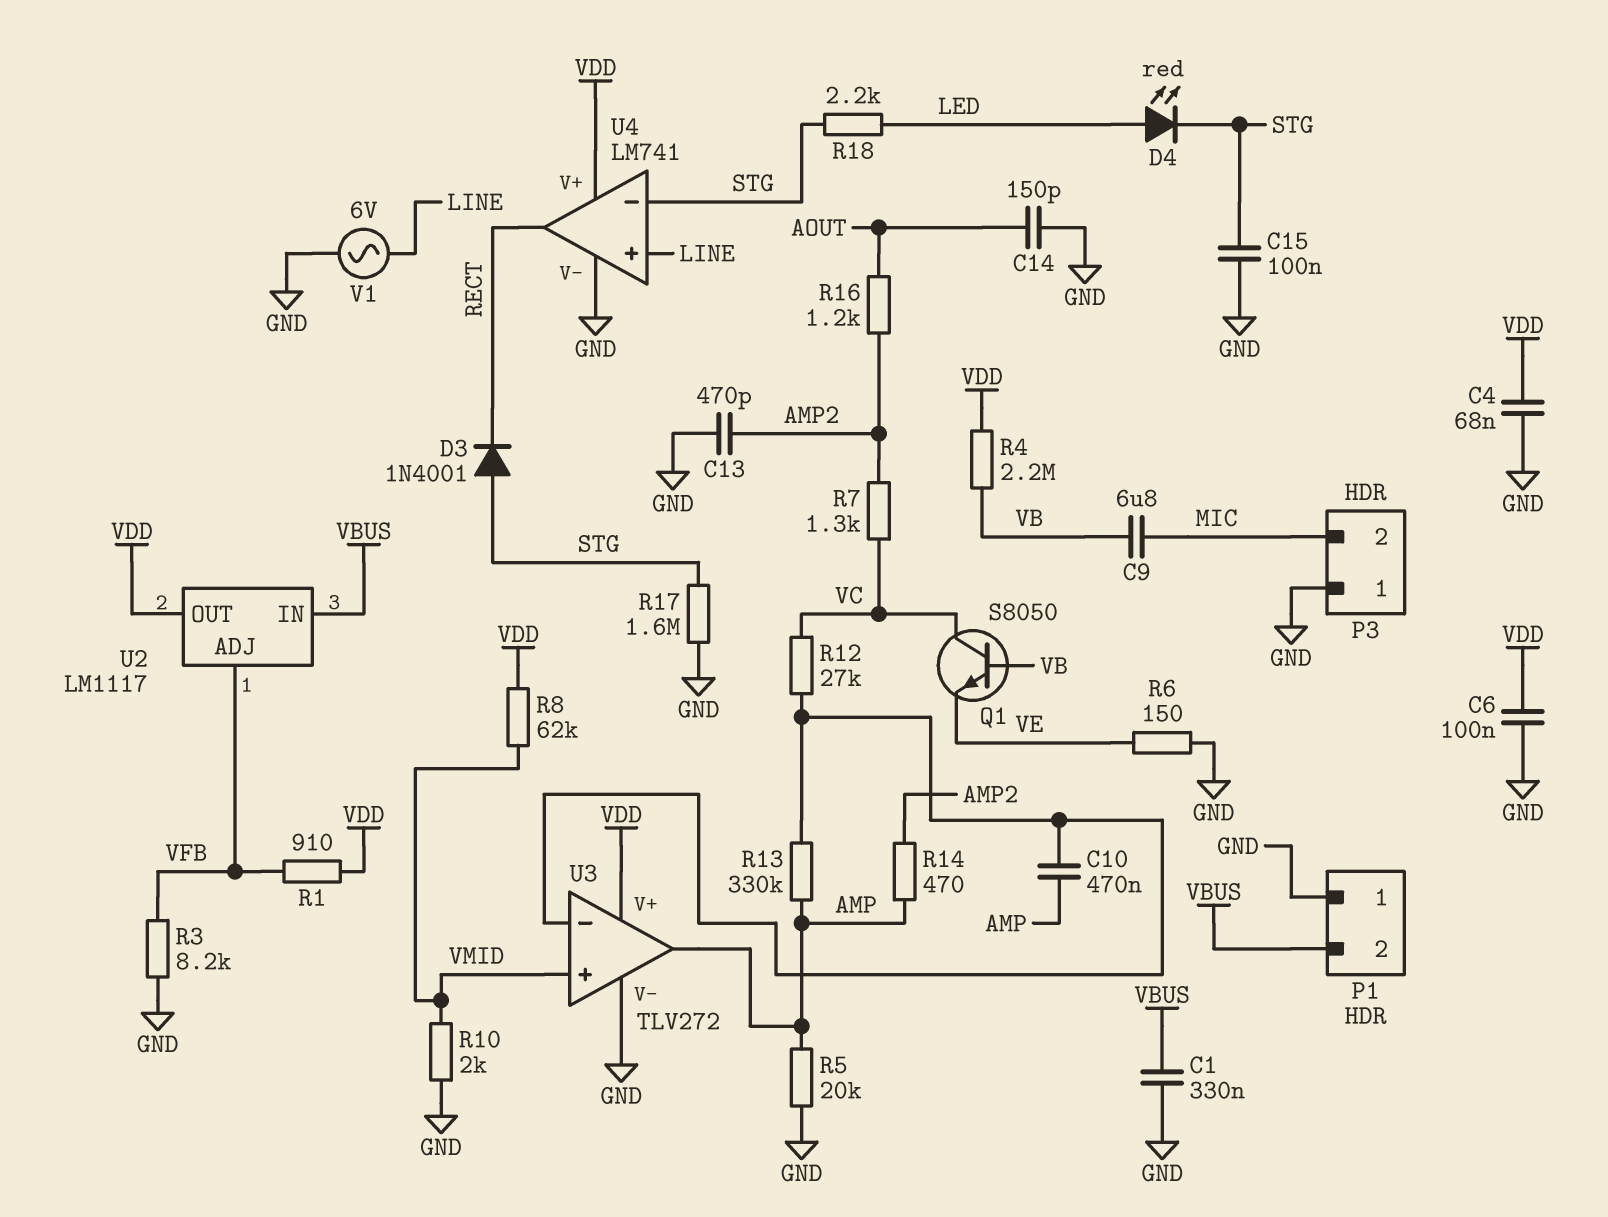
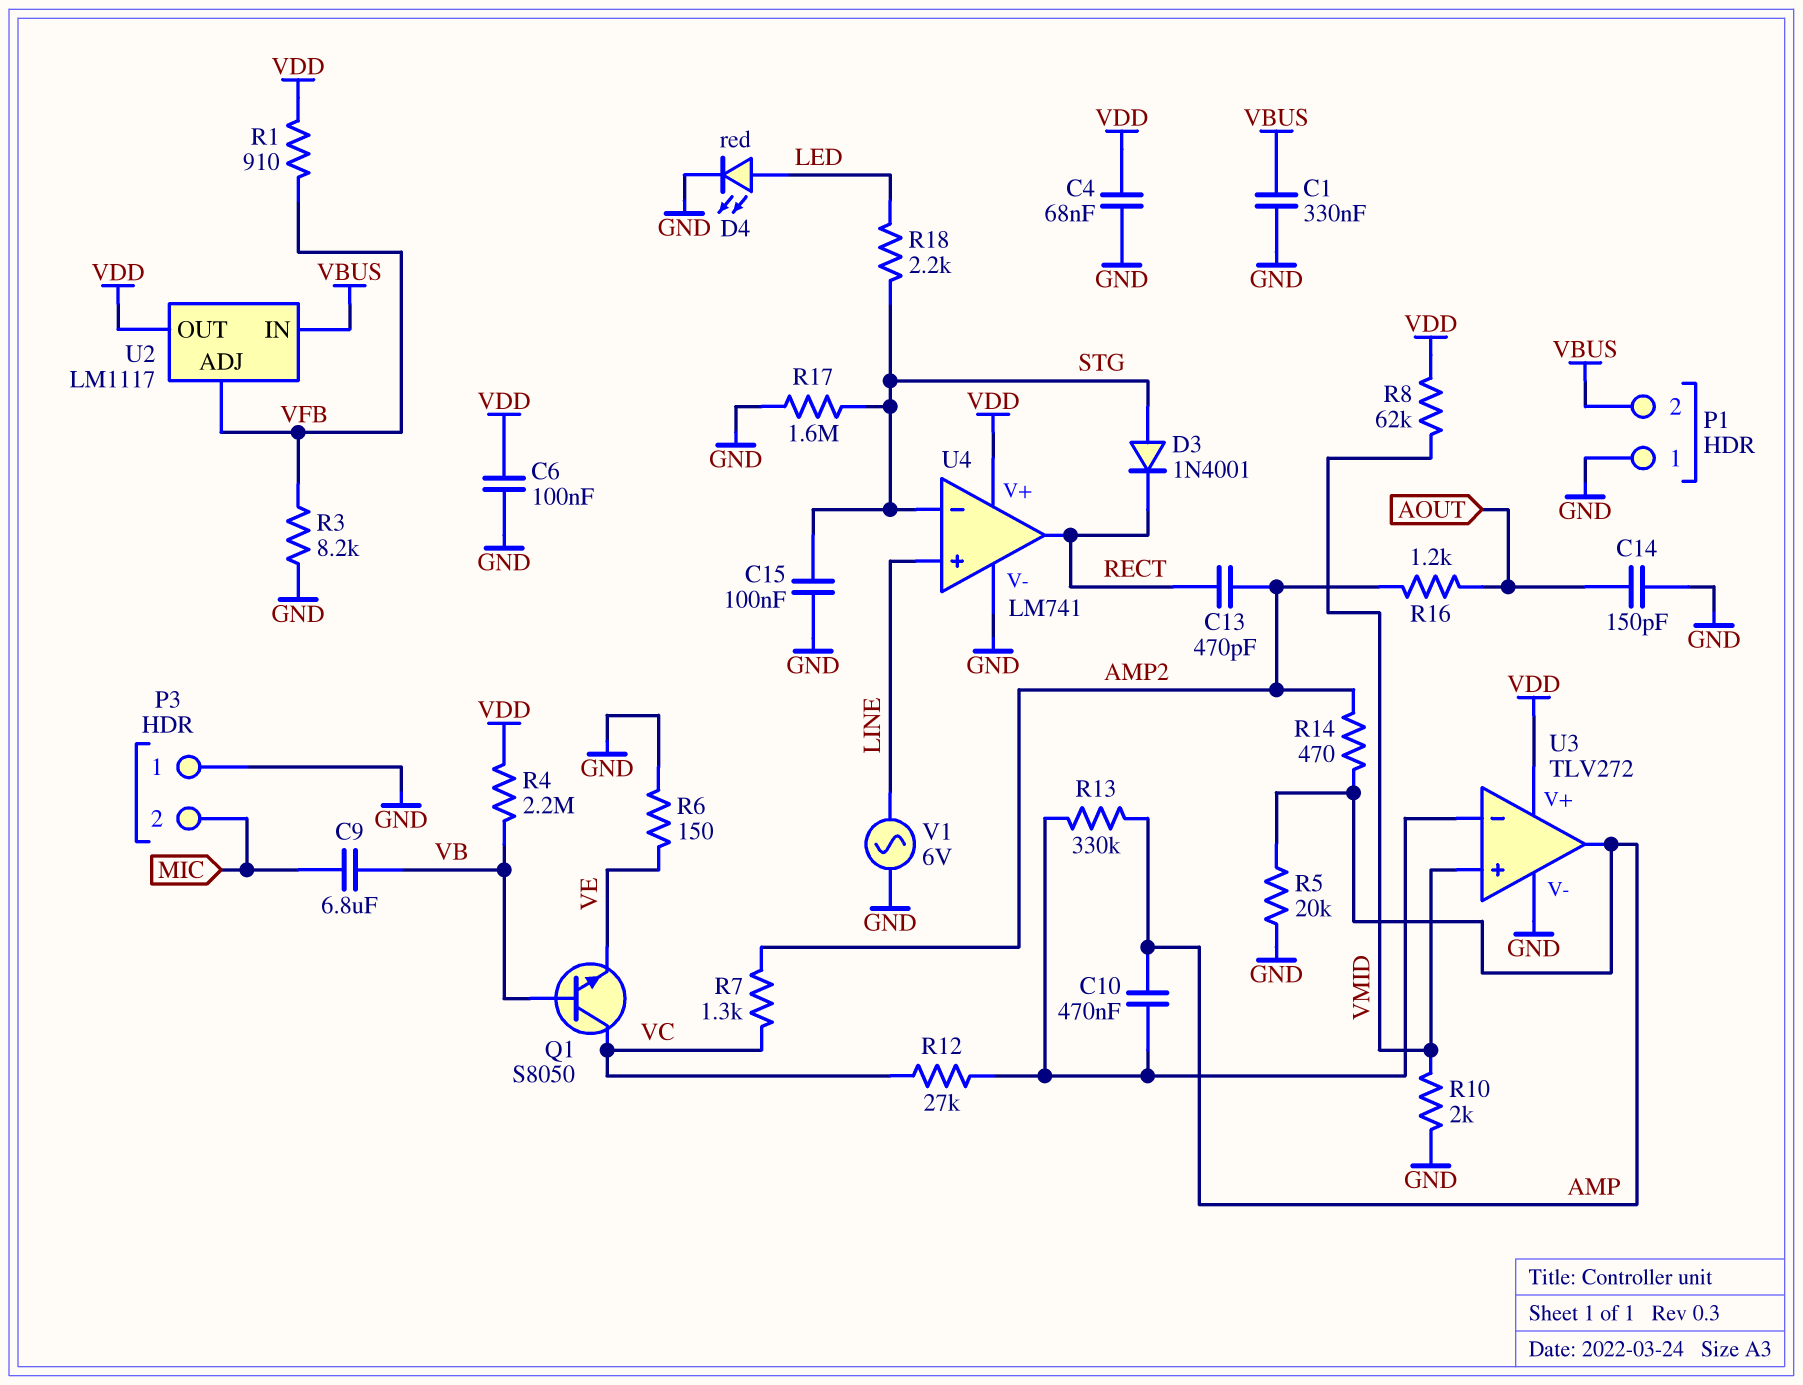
C13: 470pF (AMP2, GND) -> 470pF (AMP2, RECT)
D4: LED red (A LED, K STG) -> LED red (A LED, K GND)

